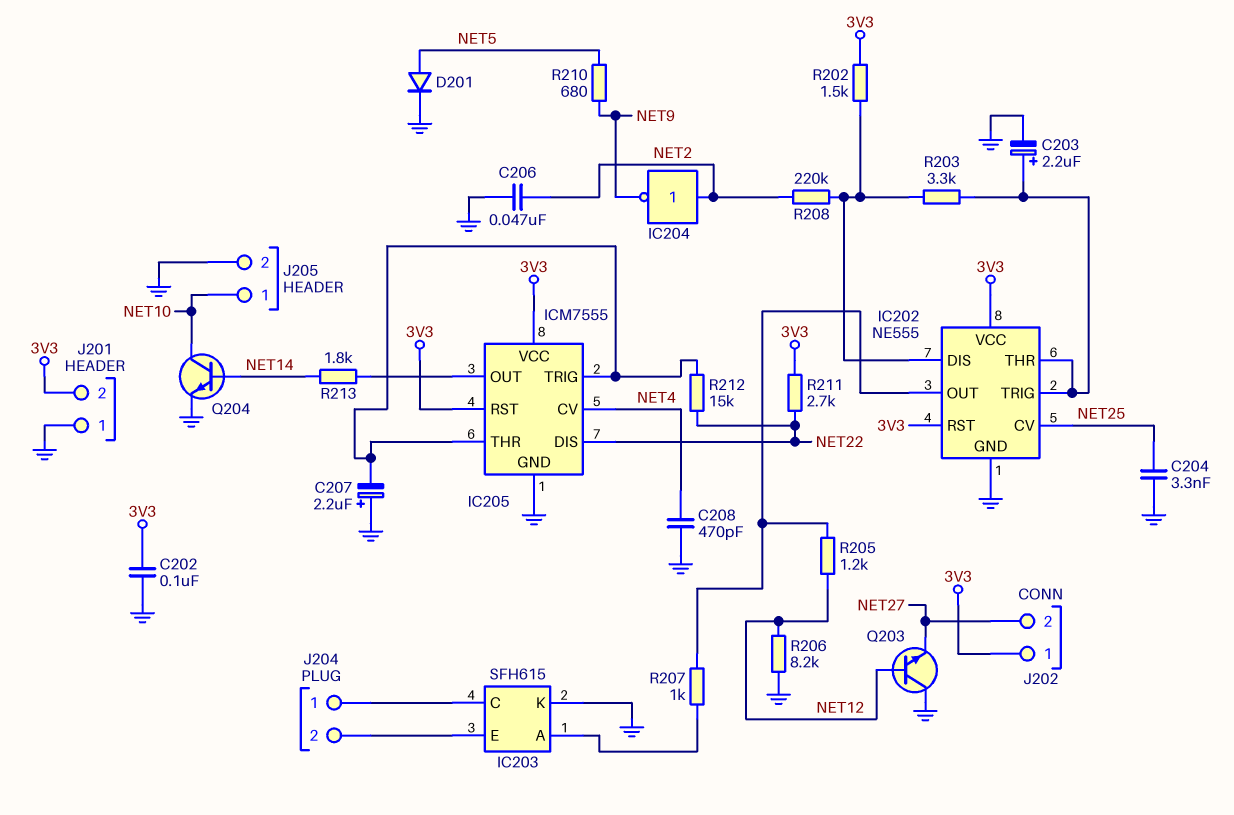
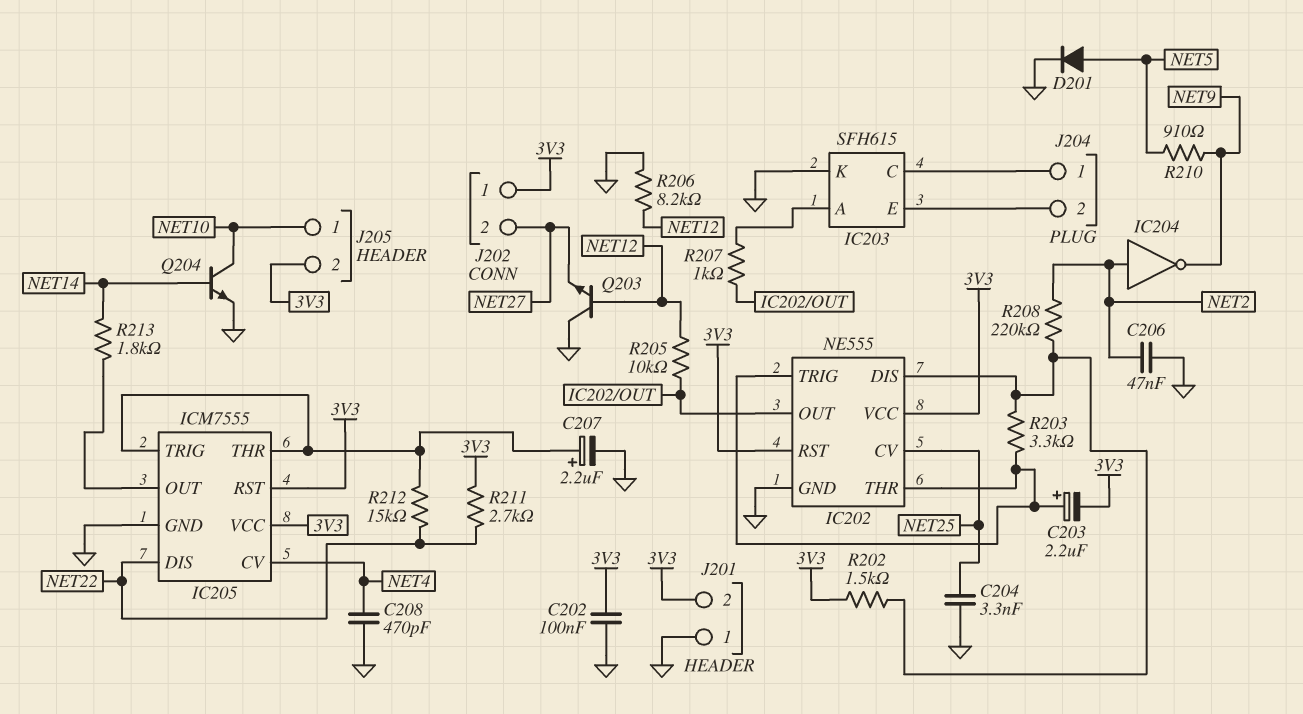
C203: 2.2uF (plus IC202/THR, minus GND) -> 2.2uF (plus IC202/THR, minus 3V3)
C207: 2.2uF (plus GND, minus IC205/THR) -> 2.2uF (plus IC205/THR, minus GND)
J205 pin 2: GND -> 3V3
R205: 1.2k (IC202/OUT, NET12) -> 10k (IC202/OUT, NET12)
R210: 680 (NET5, NET9) -> 910 (NET5, NET9)

